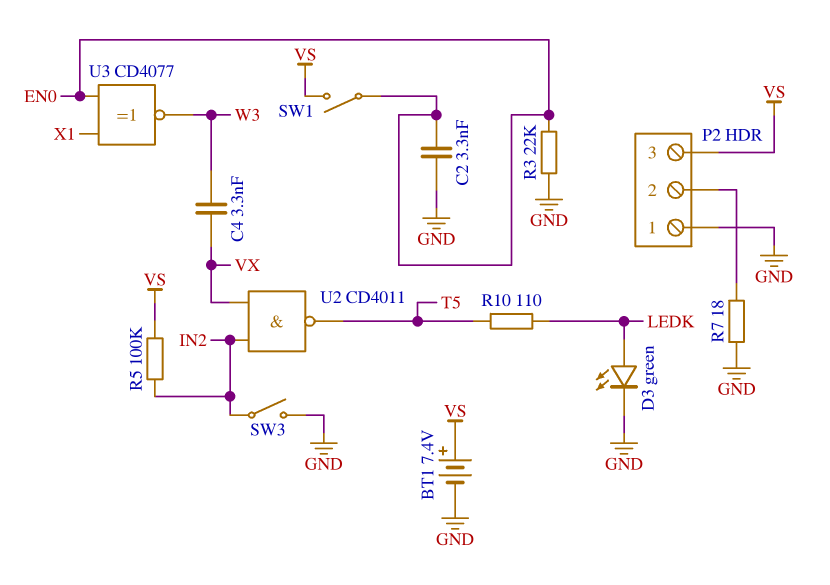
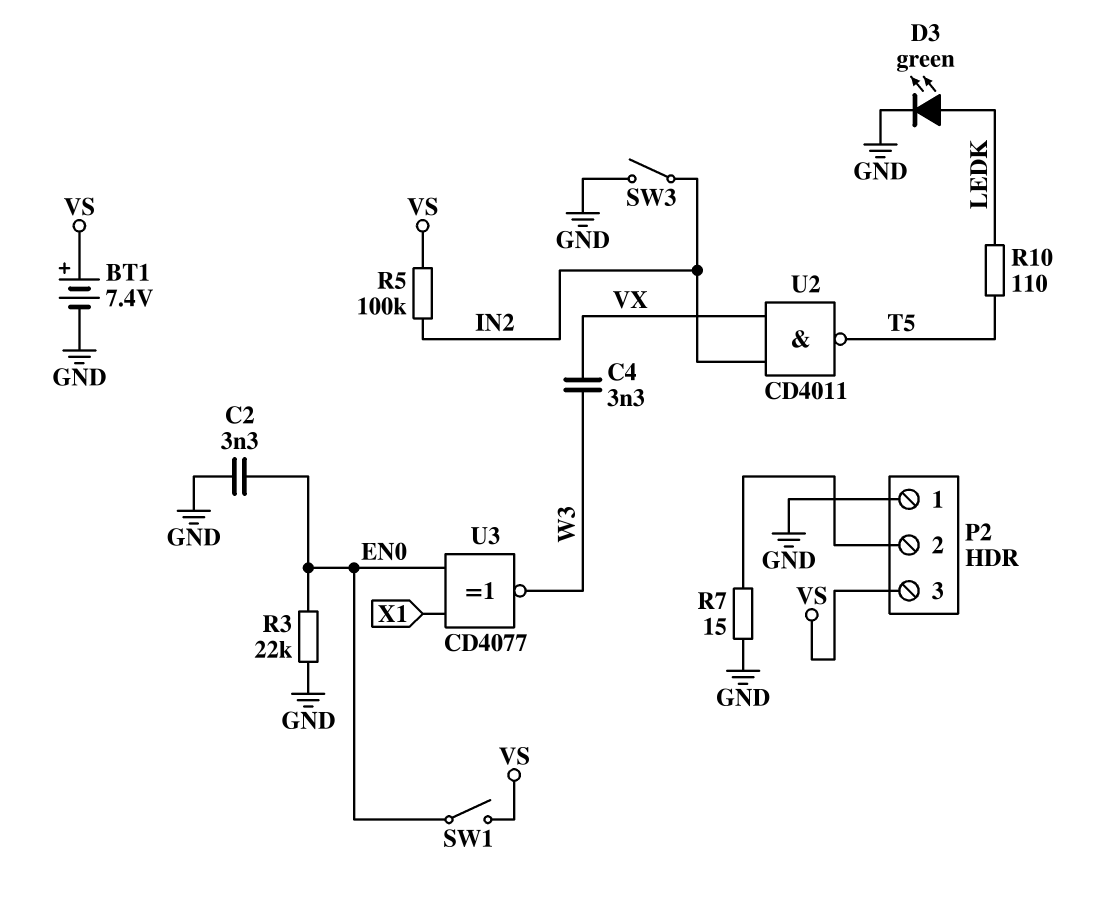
R7: 18 (GND, P2/2) -> 15 (GND, P2/2)

